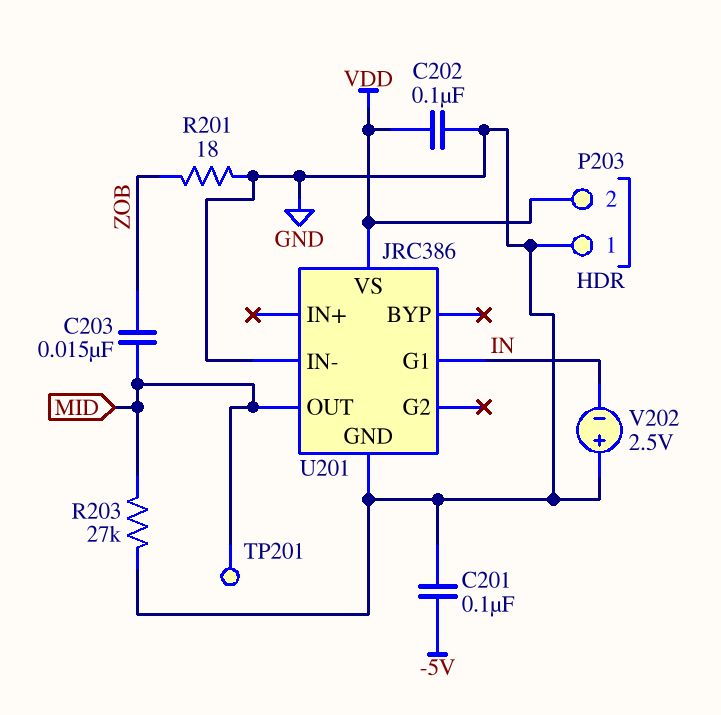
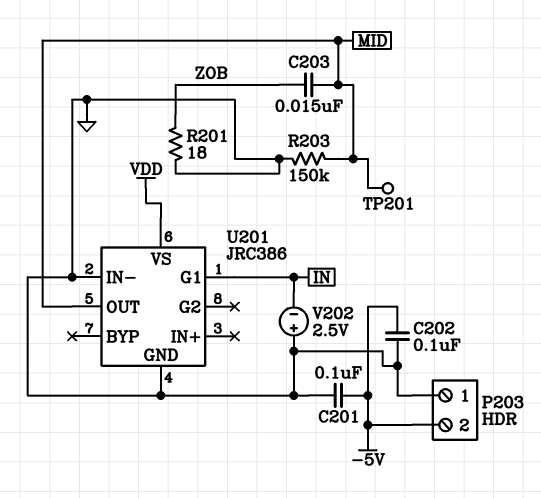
C202: 100nF (GND, VDD) -> 100nF (-5V, GND)
P203 pin 2: VDD -> -5V
R203: 27k (GND, MID) -> 150k (GND, MID)

